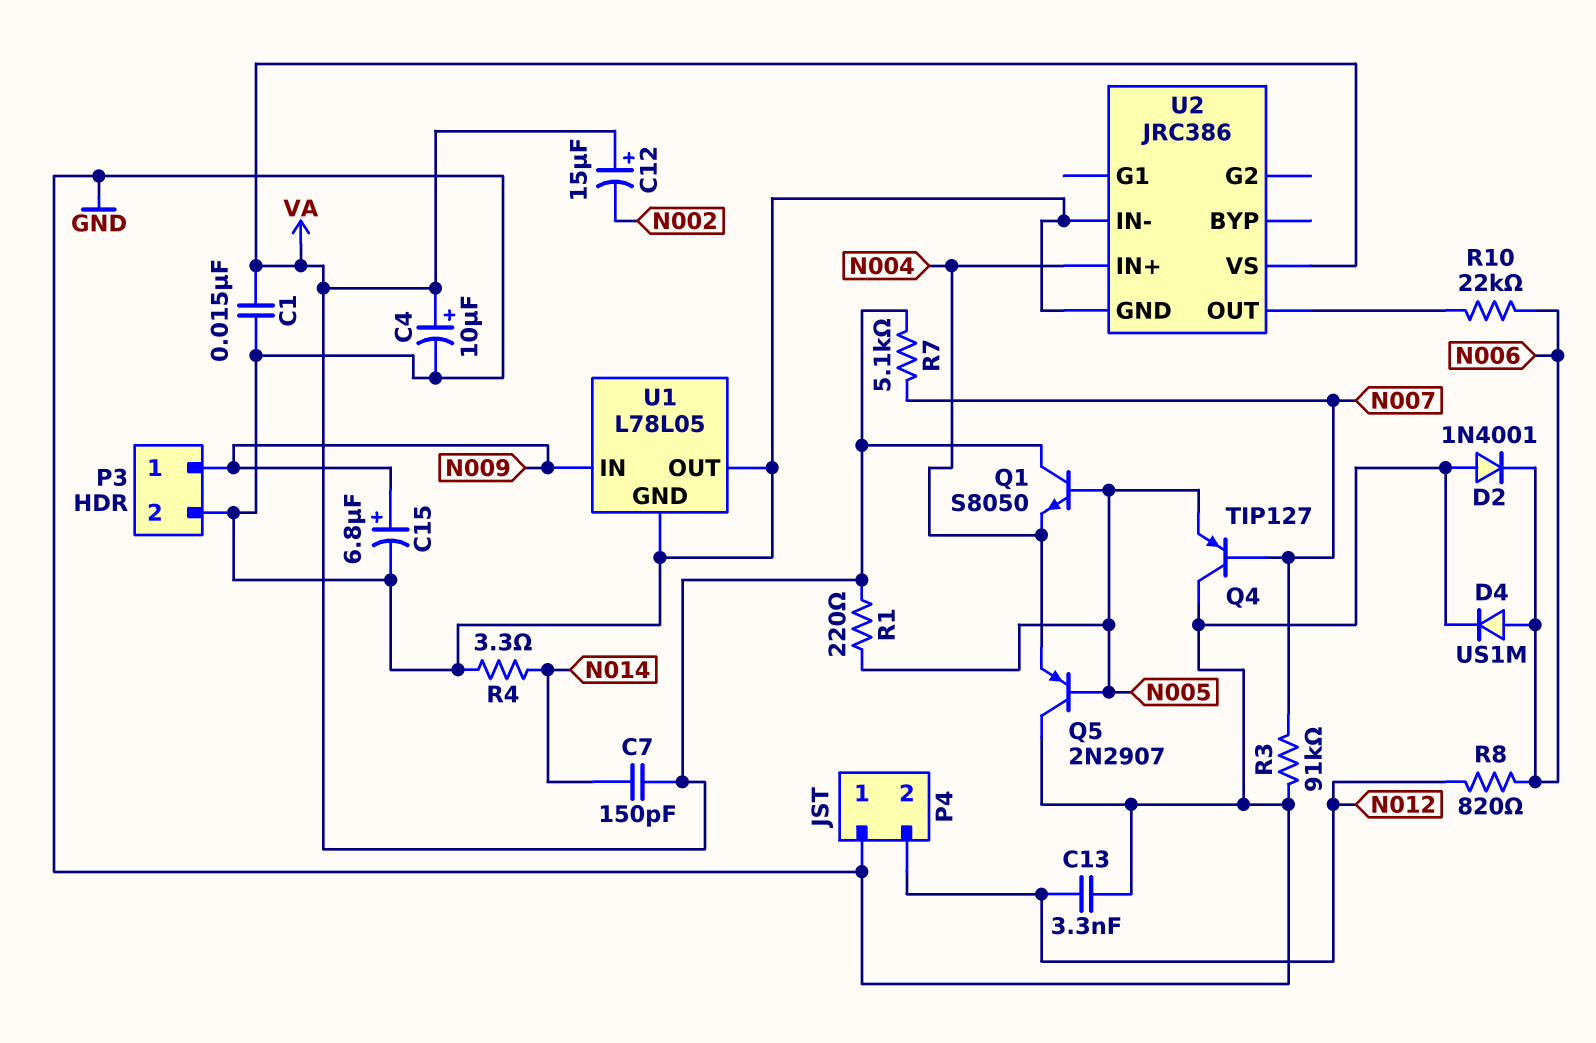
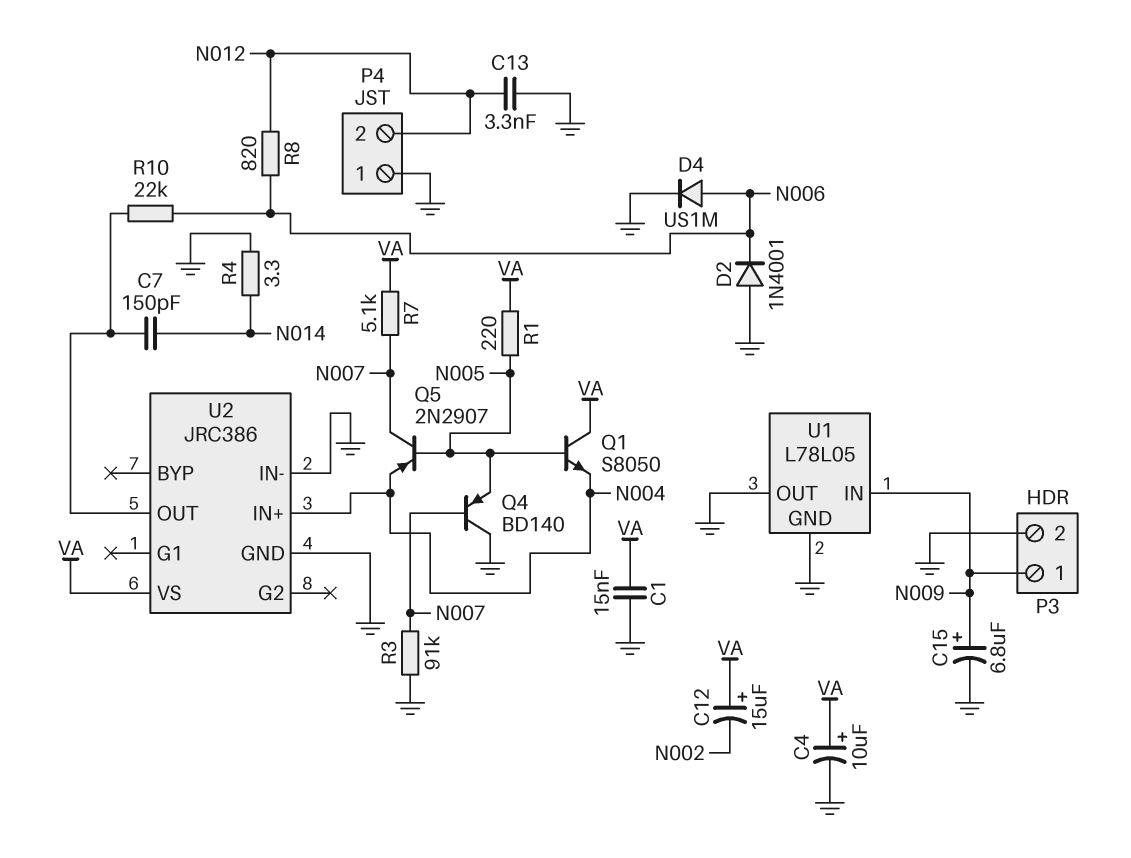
C7: 150pF (N014, VA) -> 150pF (N014, U2/OUT)
Q4: PNP TIP127 (B N007, C GND, E N005) -> PNP BD140 (B N007, C GND, E N005)
Q5: PNP 2N2907 (B N005, C GND, E N004) -> PNP 2N2907 (B N005, C N007, E N004)

